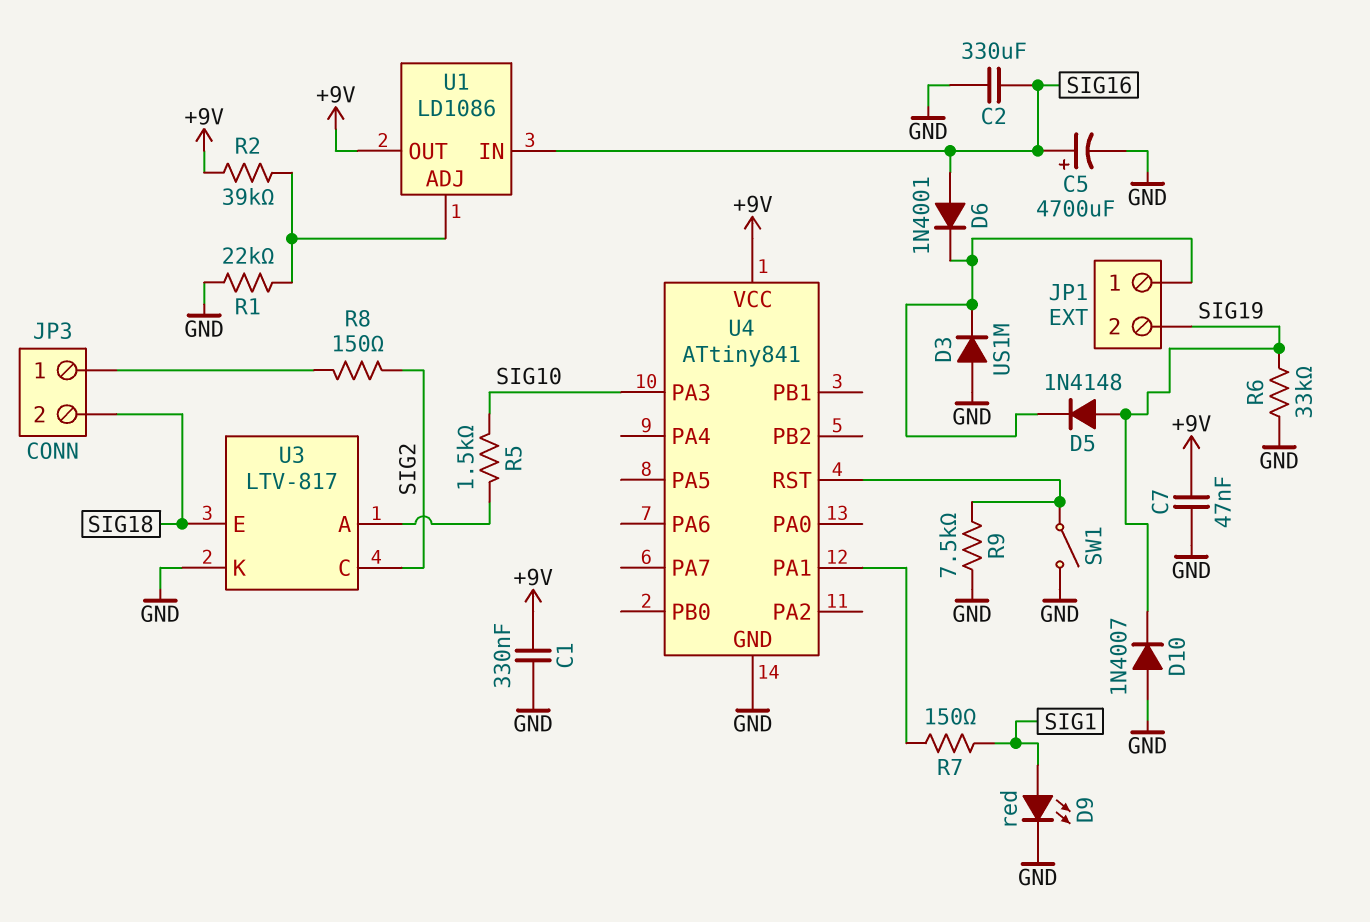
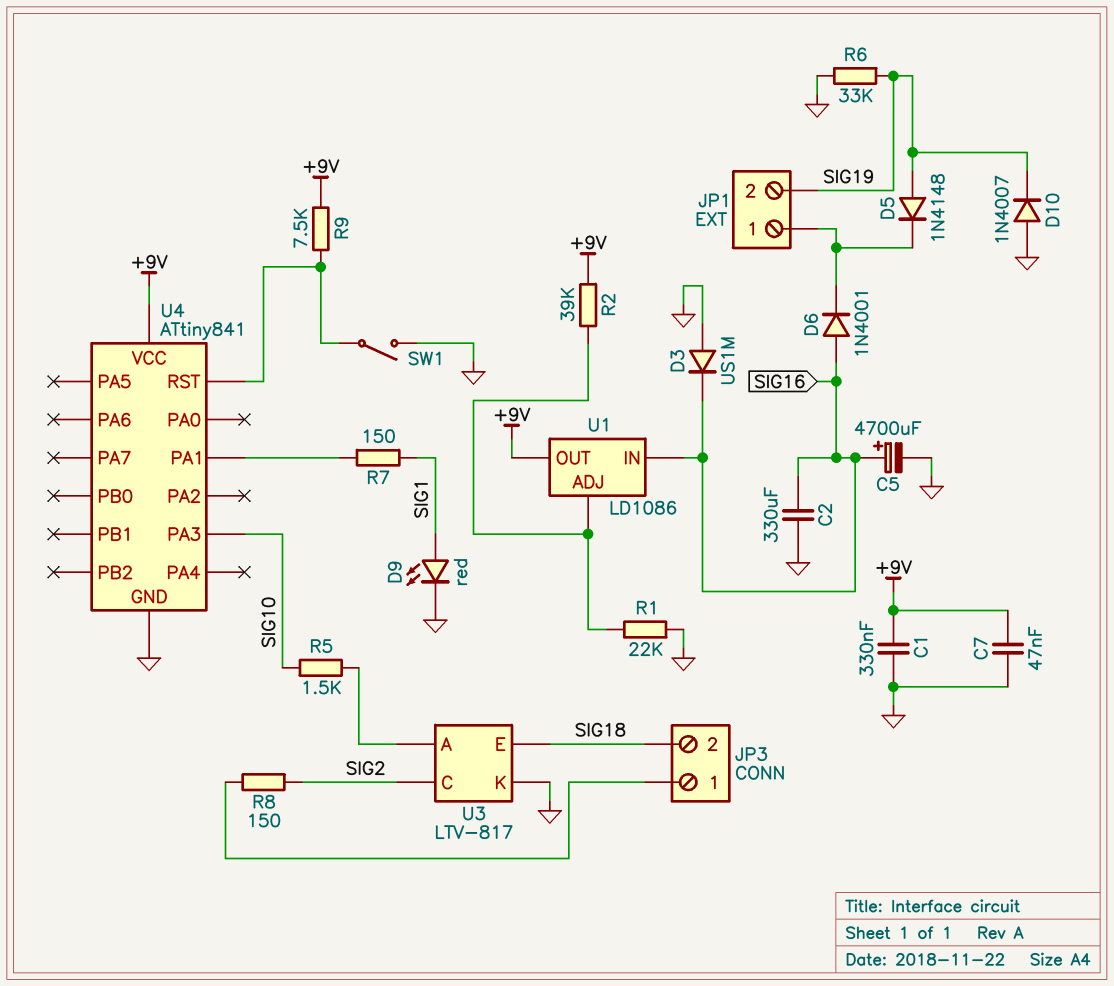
D3: diode US1M (A GND, K JP1/1) -> diode US1M (A GND, K SIG16)
R9: 7.5k (GND, U4/RST) -> 7.5k (+9V, U4/RST)

